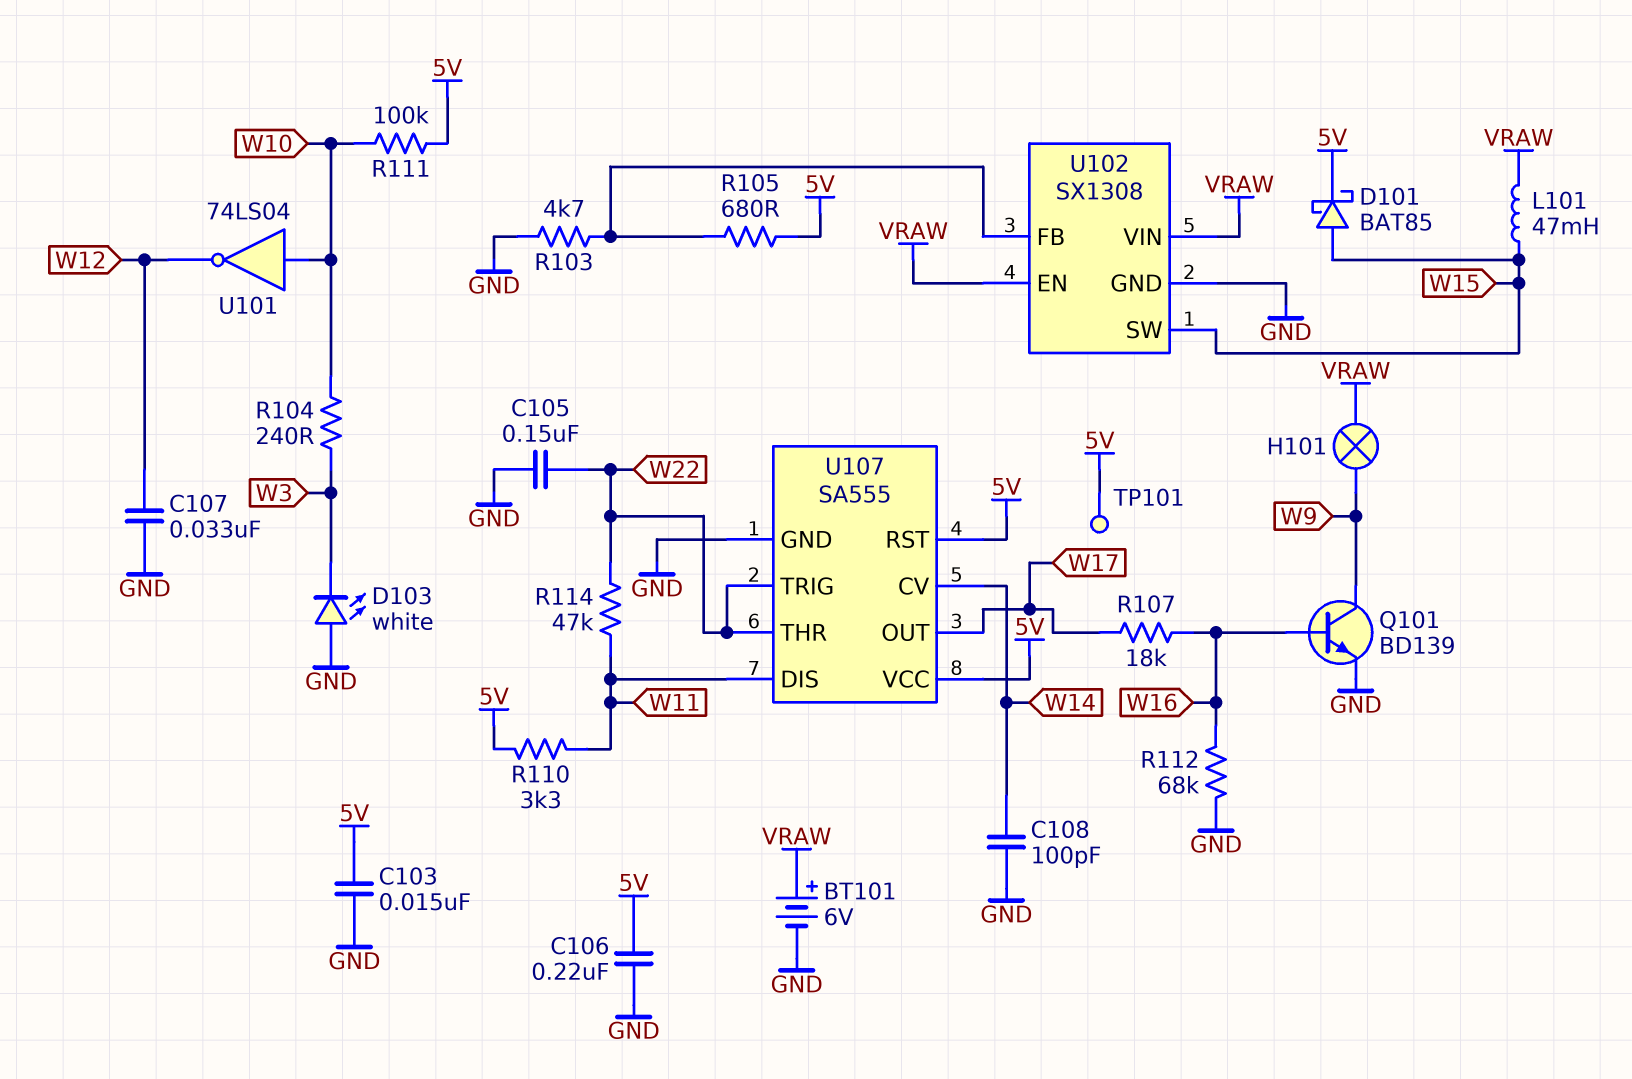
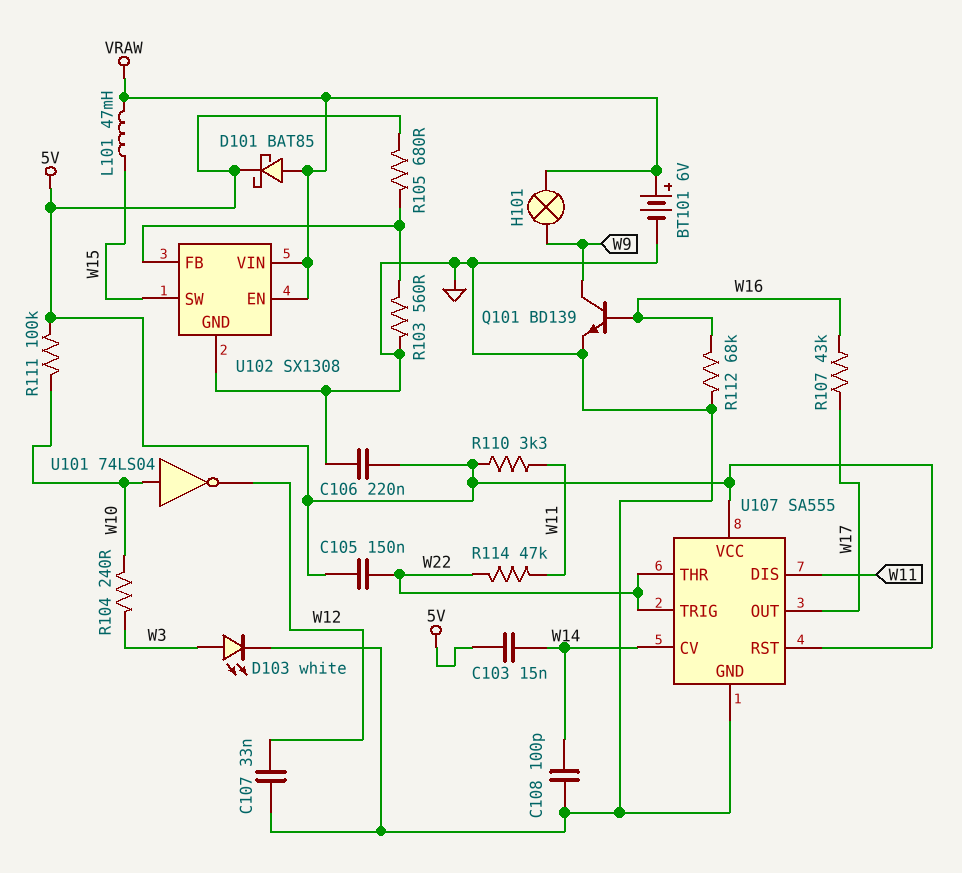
C103: 15nF (5V, GND) -> 15nF (5V, W14)
C105: 150nF (GND, W22) -> 150nF (5V, W22)
D101: schottky BAT85 (A W15, K 5V) -> schottky BAT85 (A VRAW, K 5V)
D103: LED white (A GND, K W3) -> LED white (A W3, K GND)
R103: 4.7k (GND, U102/FB) -> 560 (GND, U102/FB)
R107: 18k (W16, W17) -> 43k (W16, W17)
TP101: test point (5V) -> none

